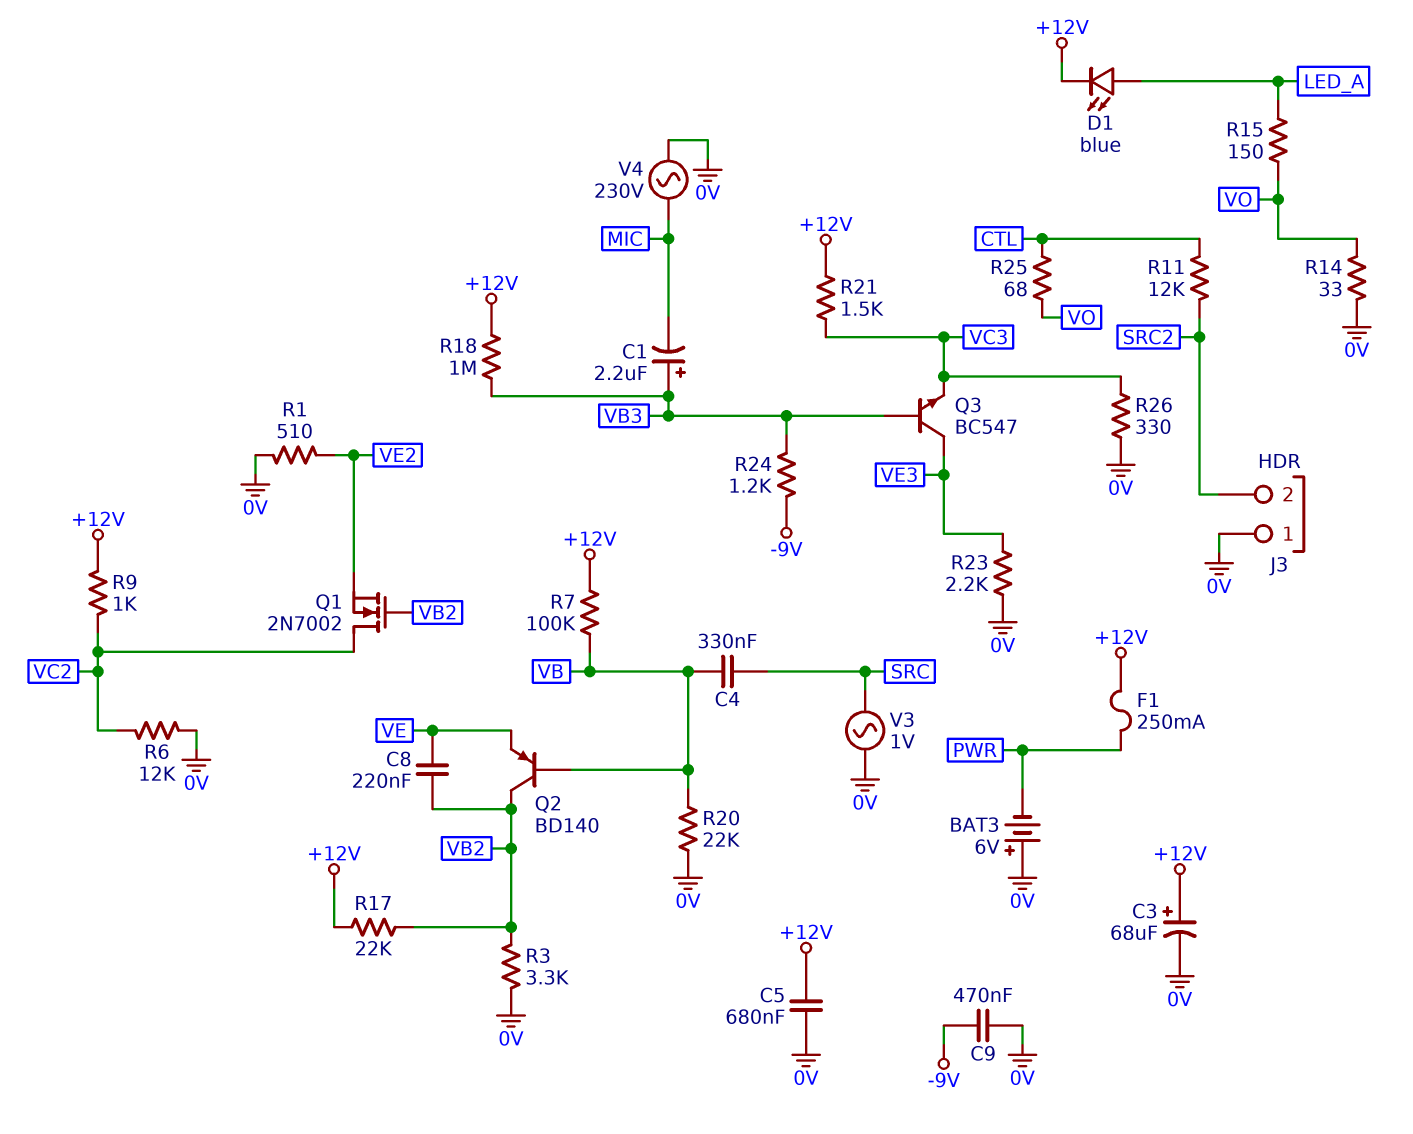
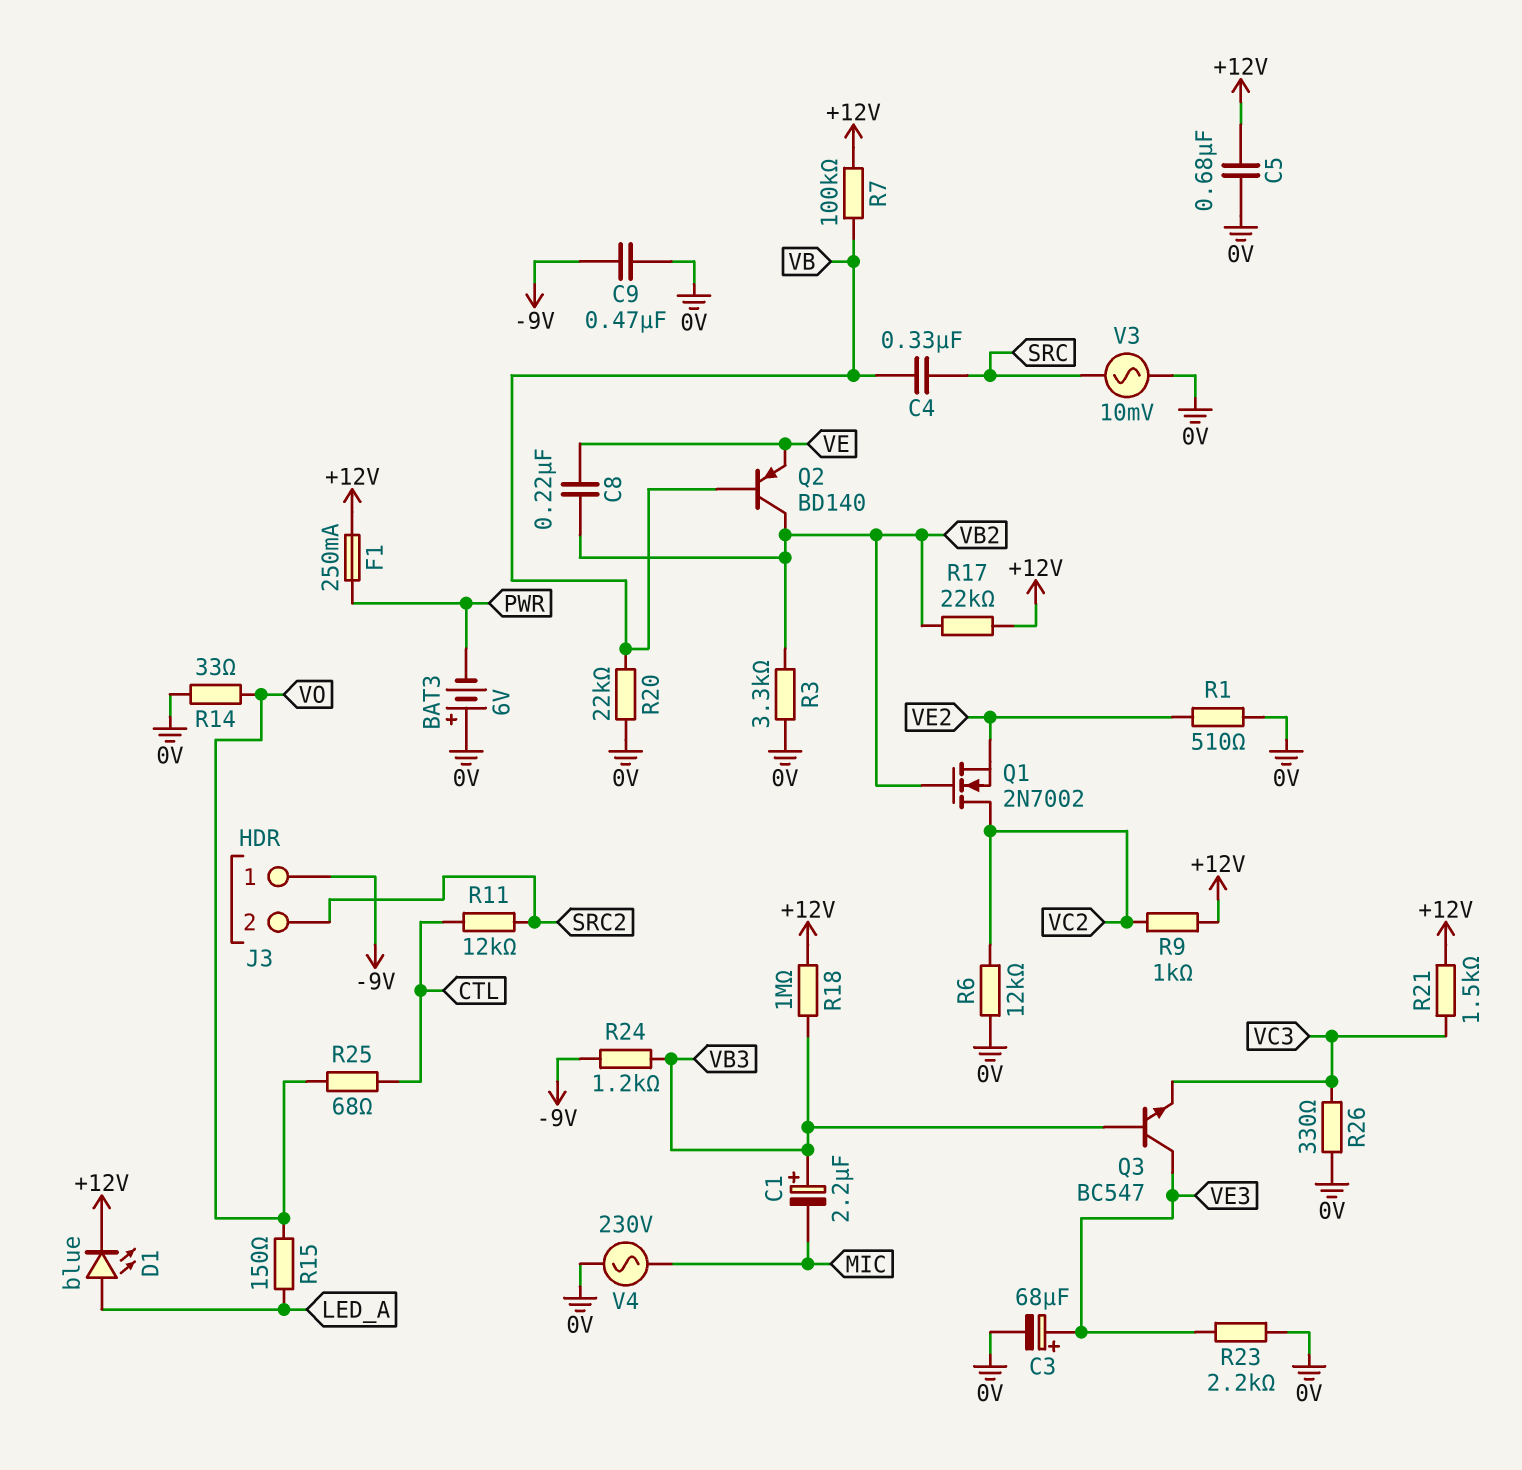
C3: 68uF (plus +12V, minus 0V) -> 68uF (plus VE3, minus 0V)
J3 pin 1: 0V -> -9V
V3: AC 1V (0V, SRC) -> AC 10mV (0V, SRC)

